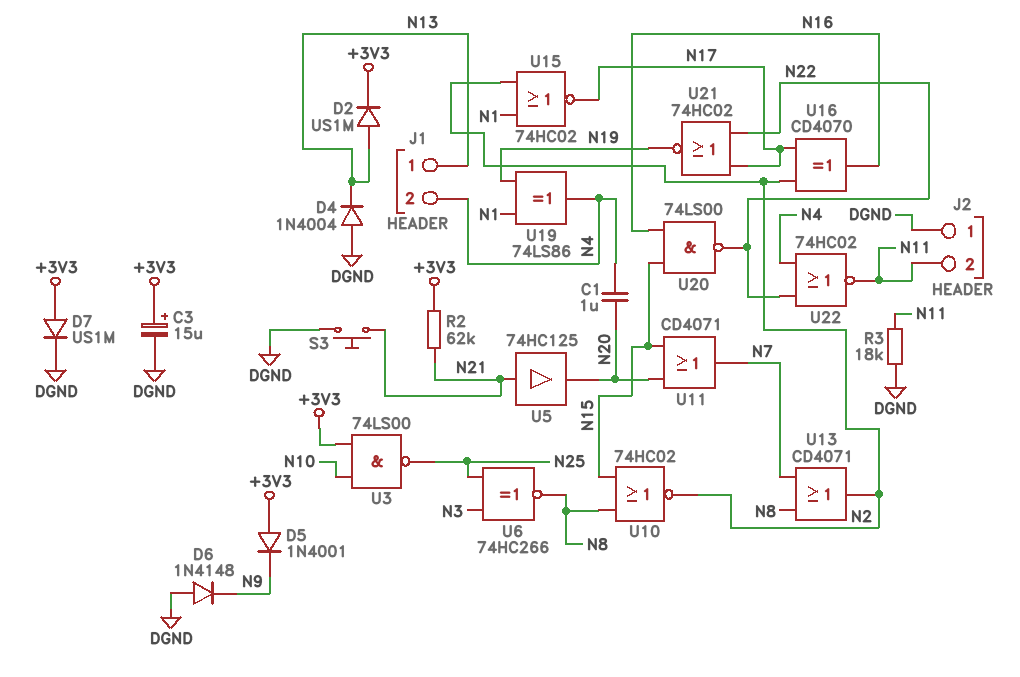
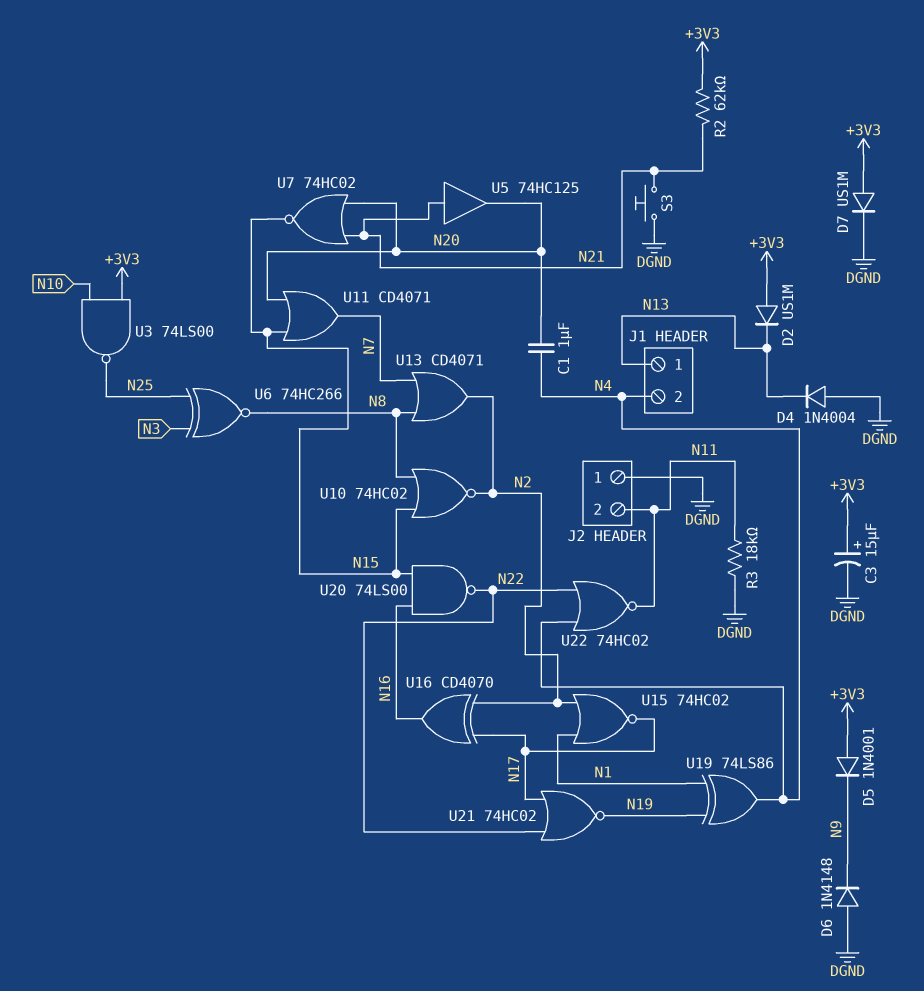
D2: diode US1M (A N13, K +3V3) -> diode US1M (A +3V3, K N13)
U7: none -> NOR 74HC02 (in N20, in N21, out N15)

